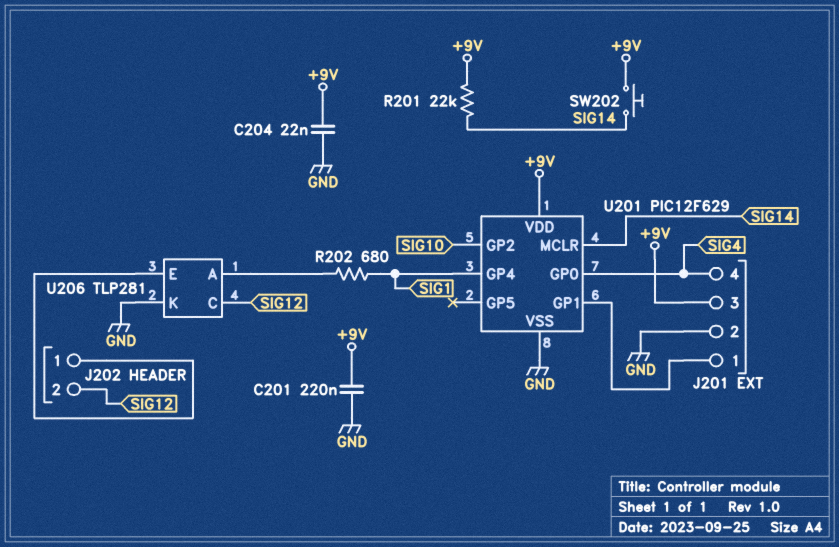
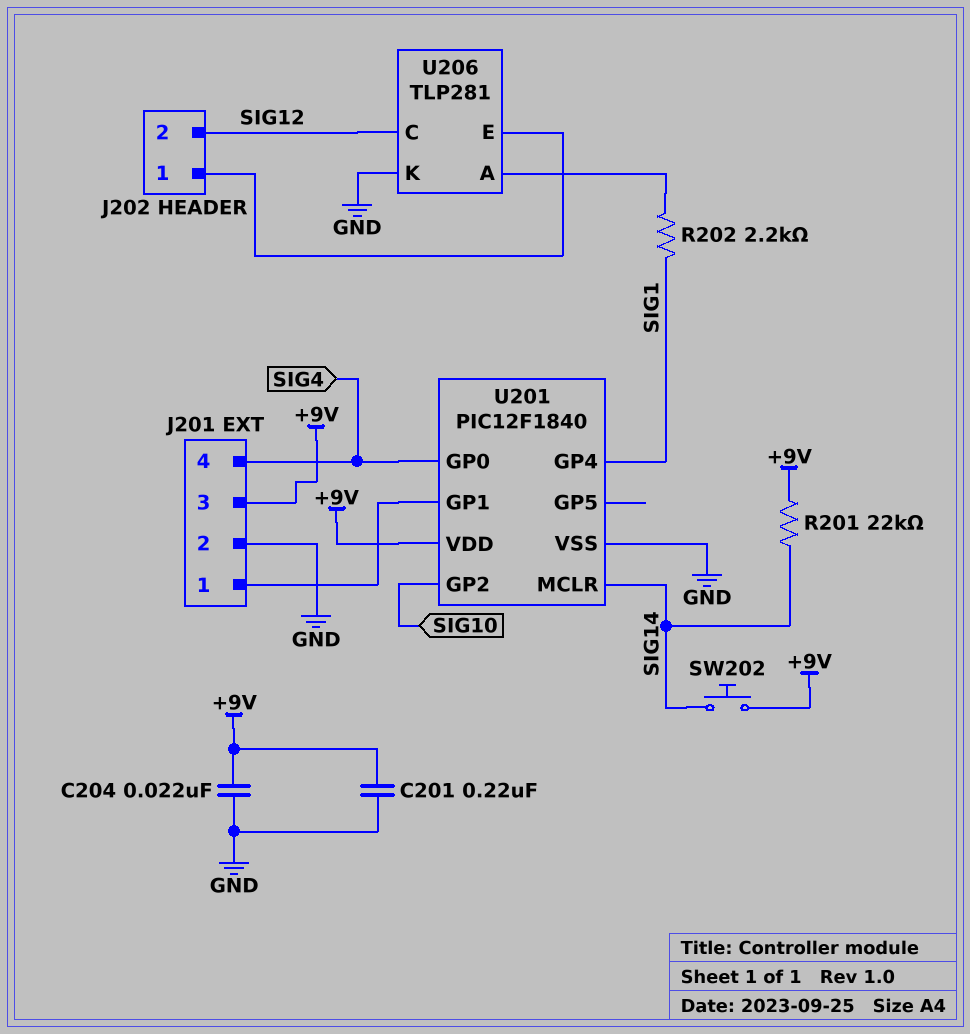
R202: 680 (SIG1, U206/A) -> 2.2k (SIG1, U206/A)
U201: PIC12F629 -> PIC12F1840

